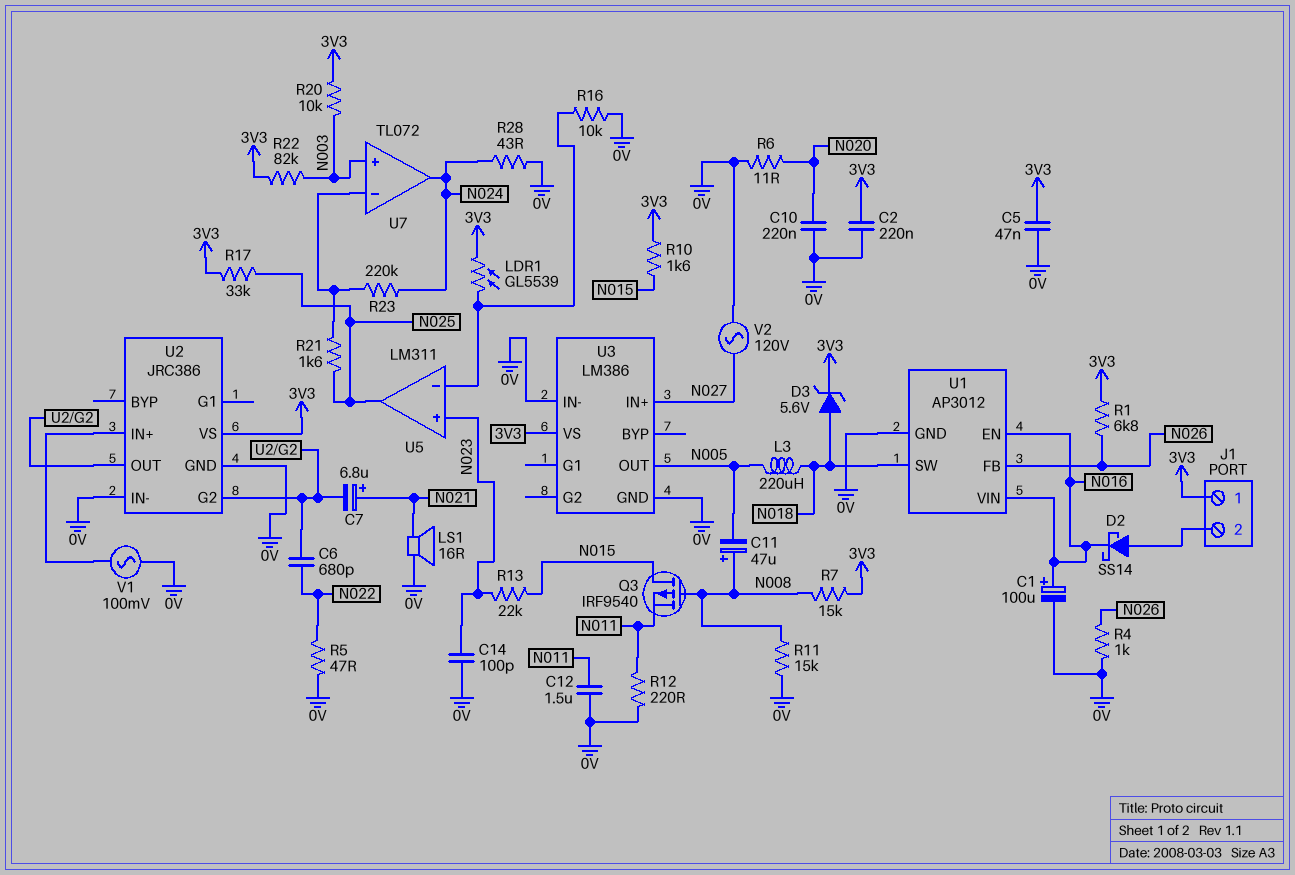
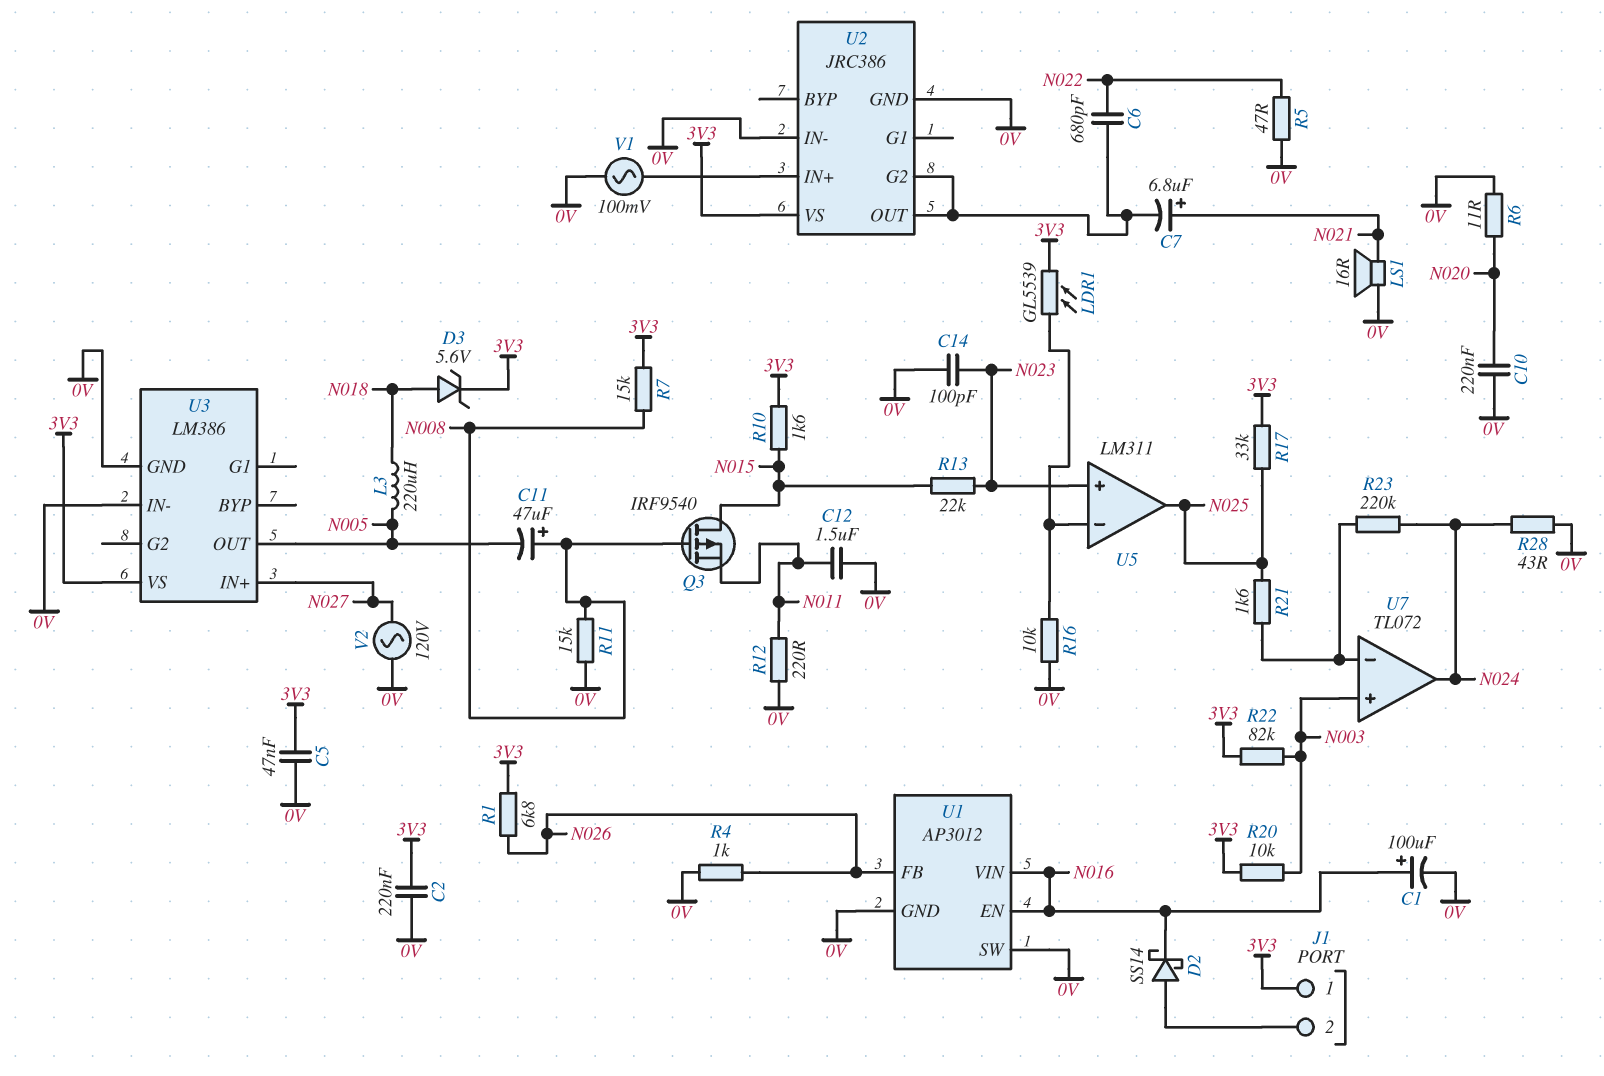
U1 pin SW: N018 -> 0V

